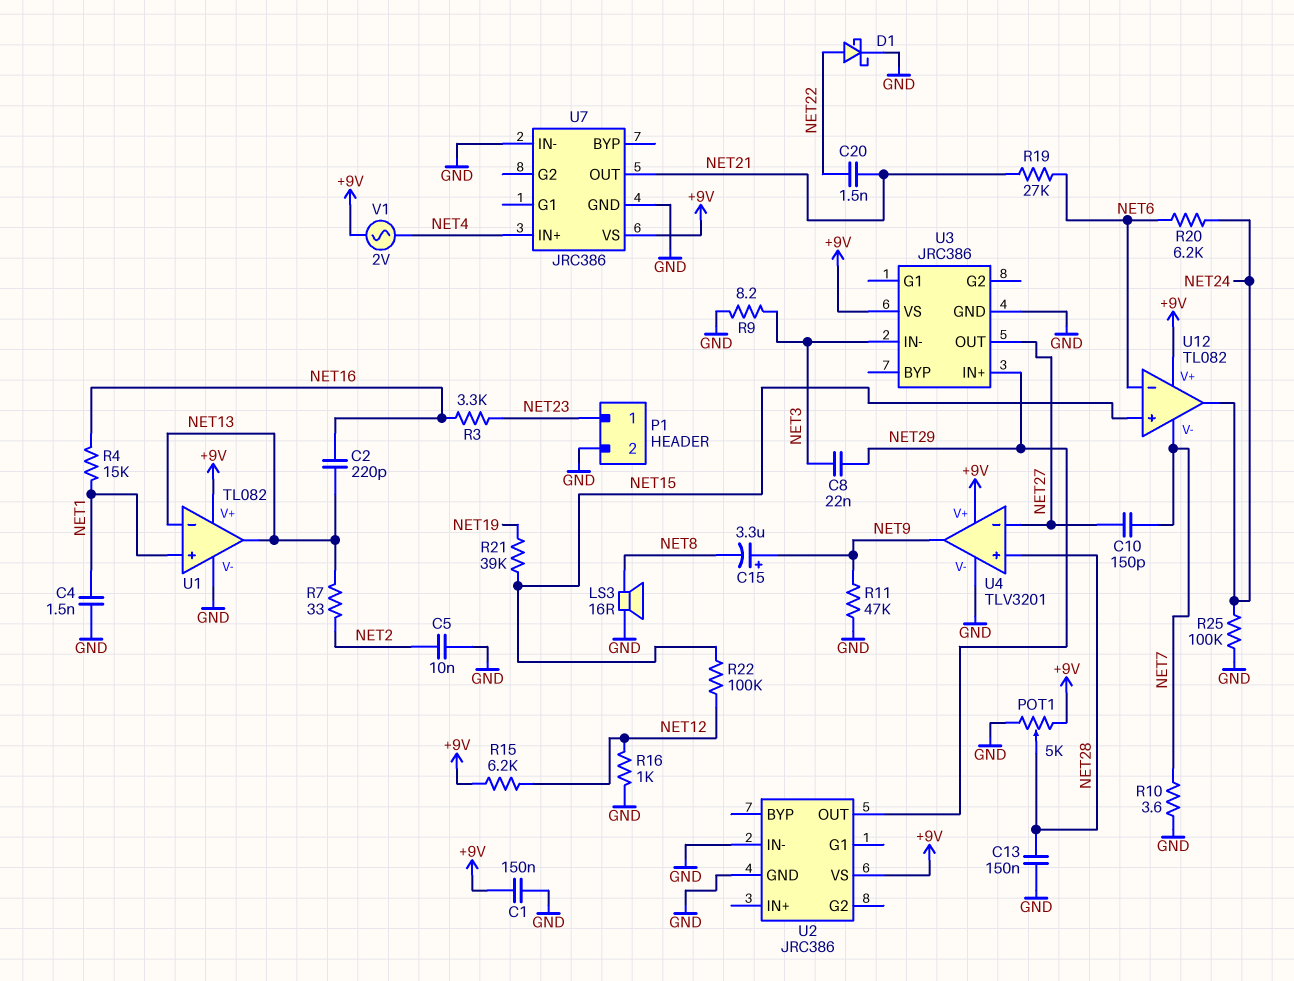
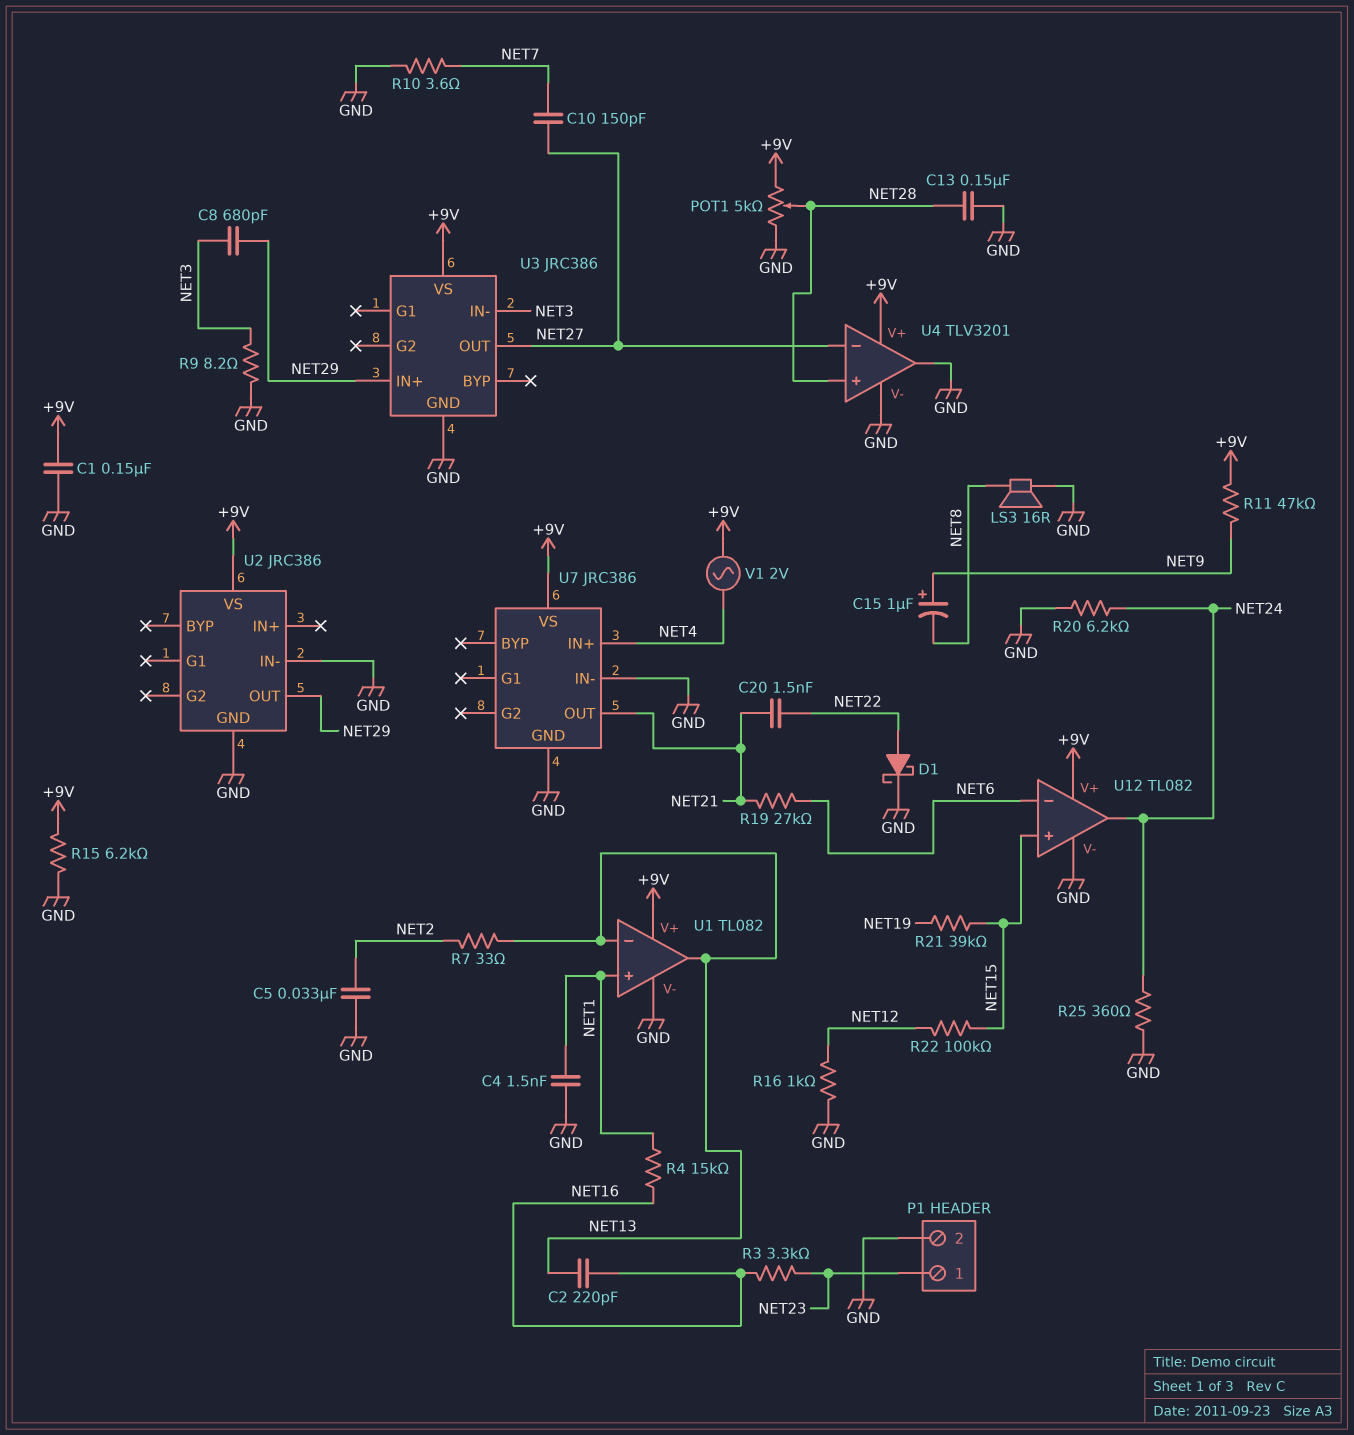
C5: 10nF (GND, NET2) -> 33nF (GND, NET2)
C8: 22nF (NET3, NET29) -> 680pF (NET3, NET29)
C15: 3.3uF (plus NET9, minus NET8) -> 1uF (plus NET9, minus NET8)
R11: 47k (GND, NET9) -> 47k (+9V, NET9)
R15: 6.2k (+9V, NET12) -> 6.2k (+9V, GND)
R20: 6.2k (NET6, NET24) -> 6.2k (GND, NET24)
R25: 100k (GND, NET24) -> 360 (GND, NET24)
U4 pin out: NET9 -> GND
U12 pin V-: NET7 -> GND

